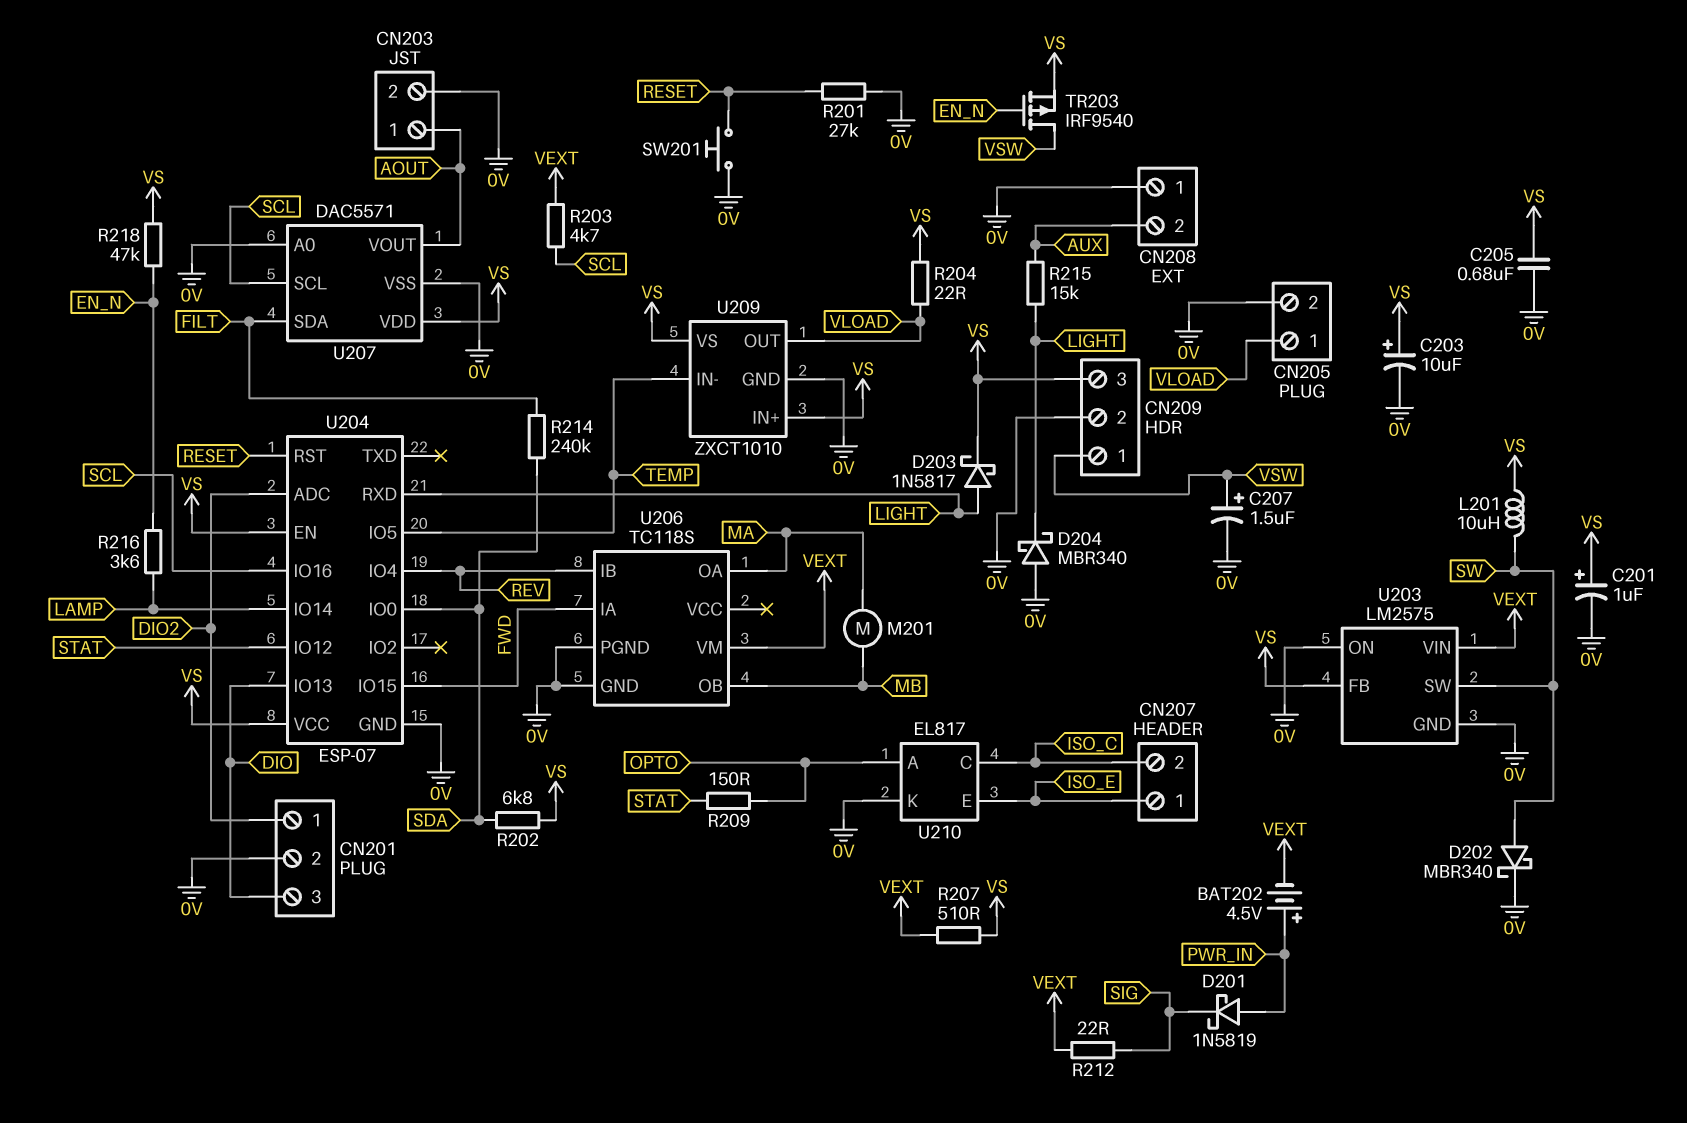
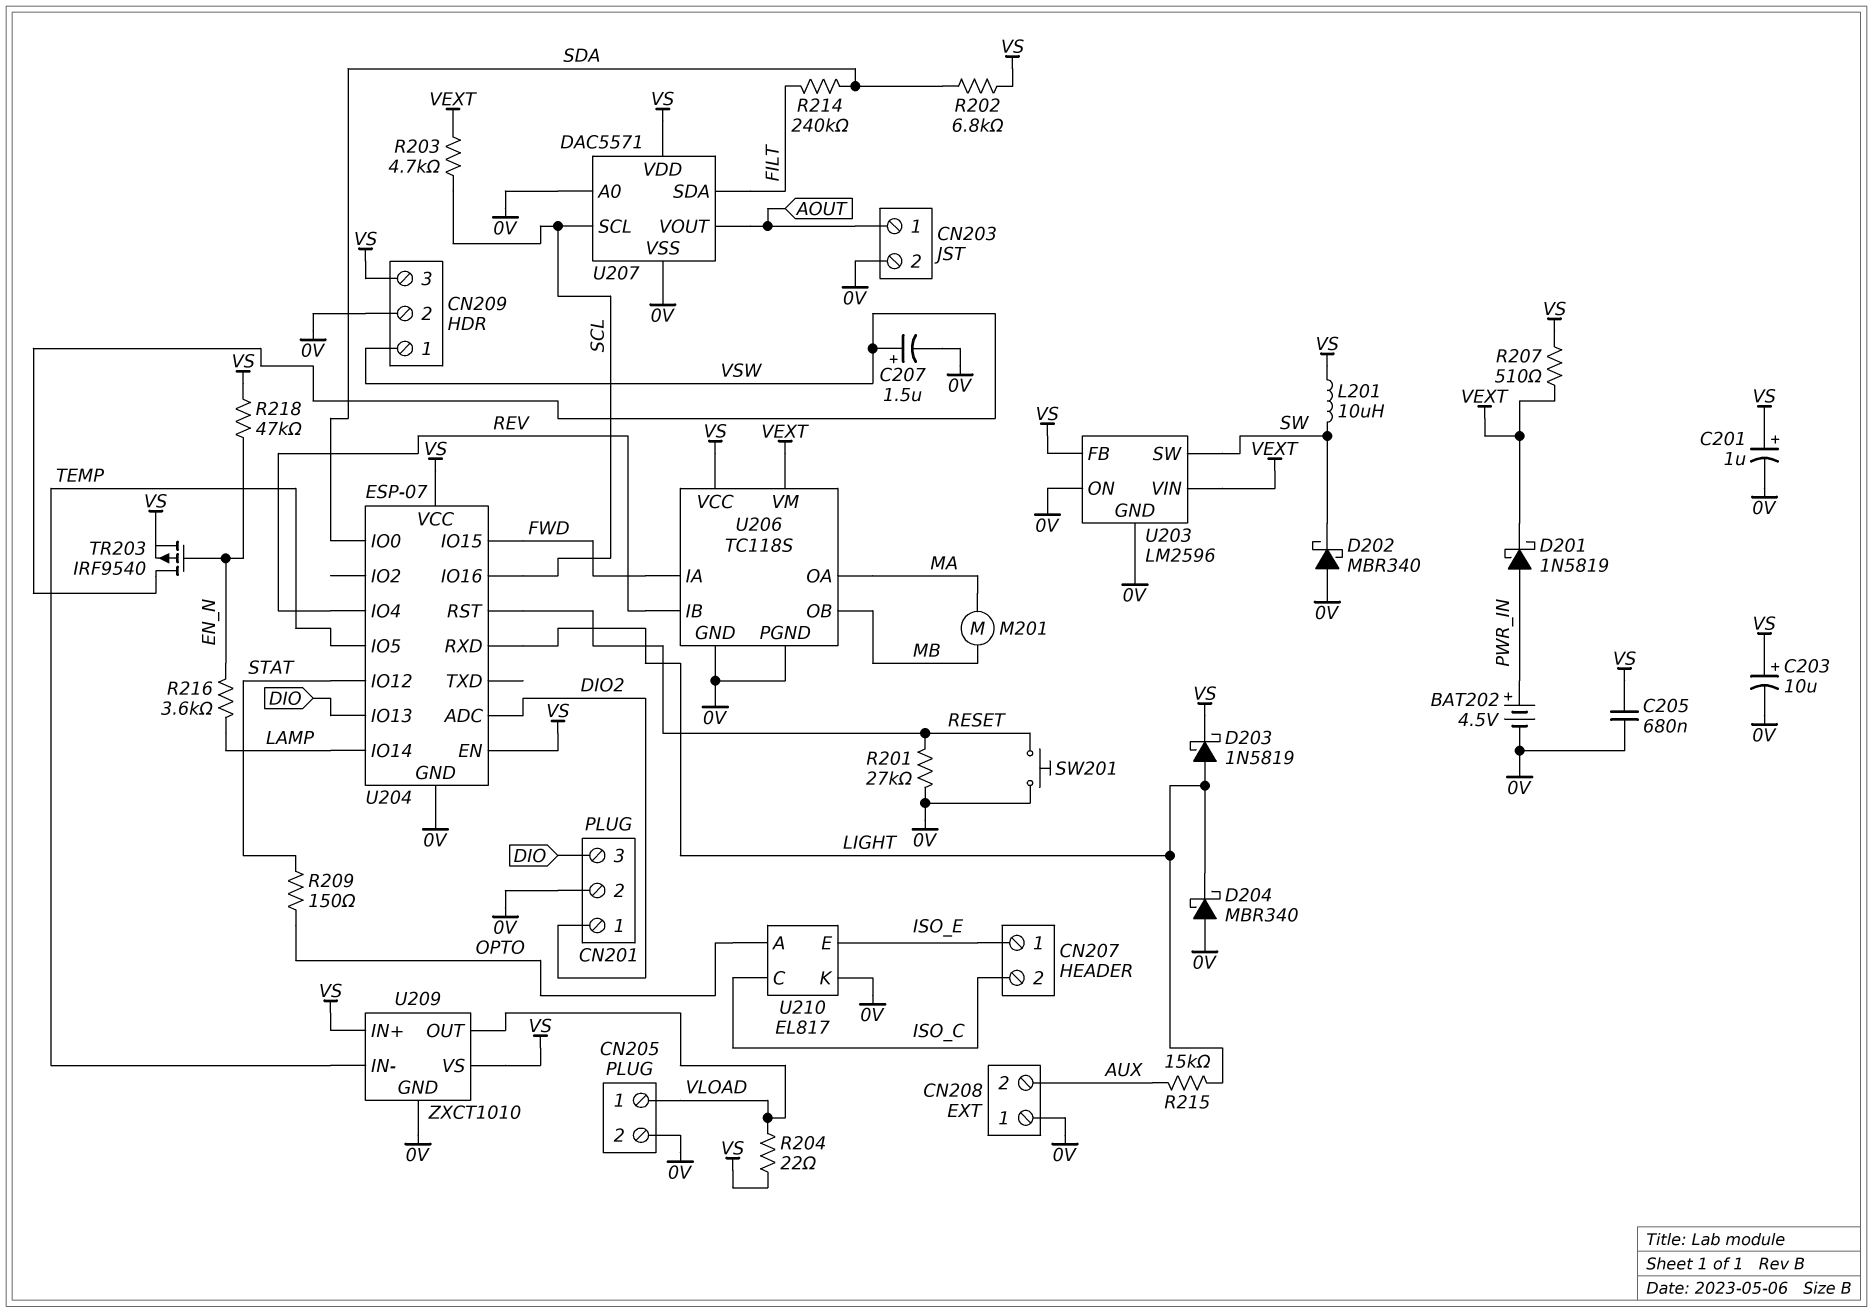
BAT202: 4.5V (plus PWR_IN, minus VEXT) -> 4.5V (plus PWR_IN, minus 0V)
D201: schottky 1N5819 (A PWR_IN, K SIG) -> schottky 1N5819 (A PWR_IN, K VEXT)
D202: schottky MBR340 (A SW, K 0V) -> schottky MBR340 (A 0V, K SW)
D203: schottky 1N5817 (A LIGHT, K VS) -> schottky 1N5819 (A LIGHT, K VS)
R212: 22 (SIG, VEXT) -> none
U203: LM2575 -> LM2596
U206 pin VCC: none -> VS

